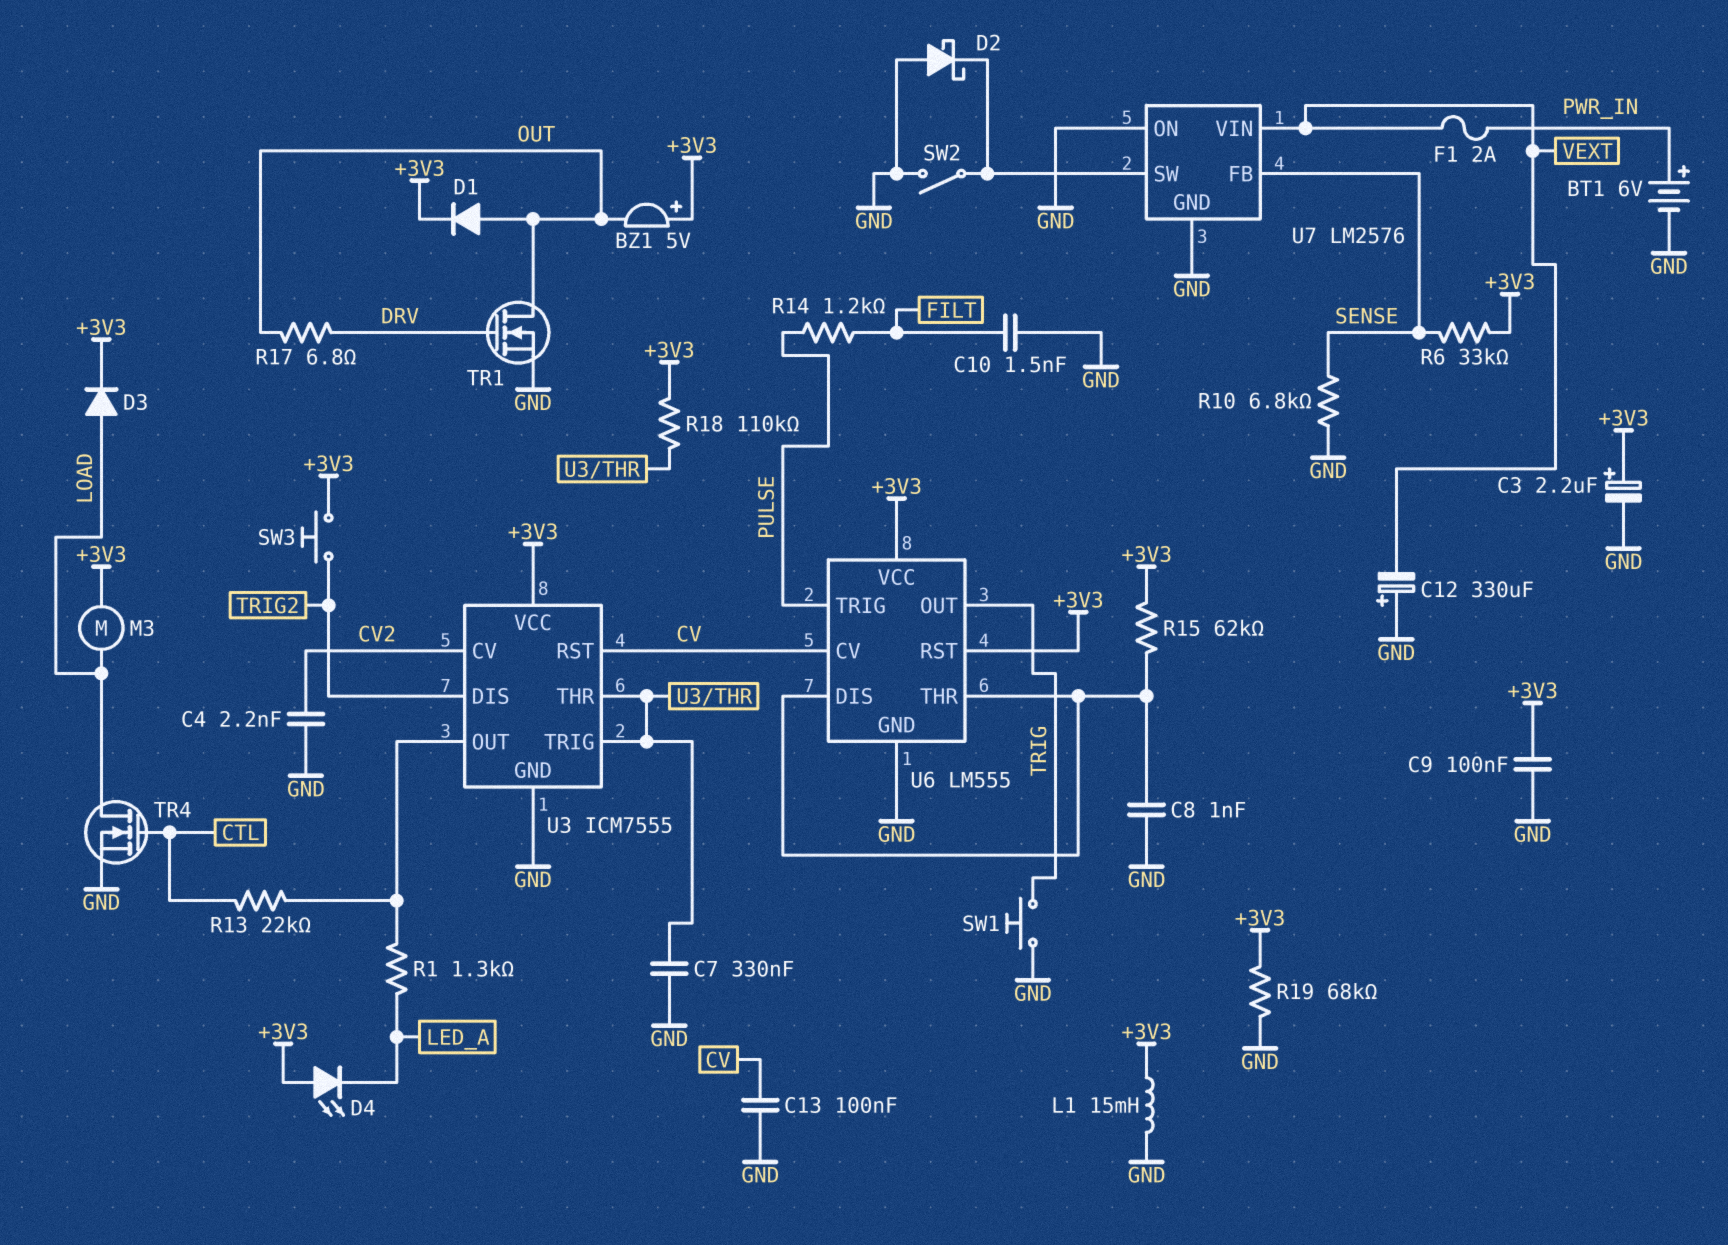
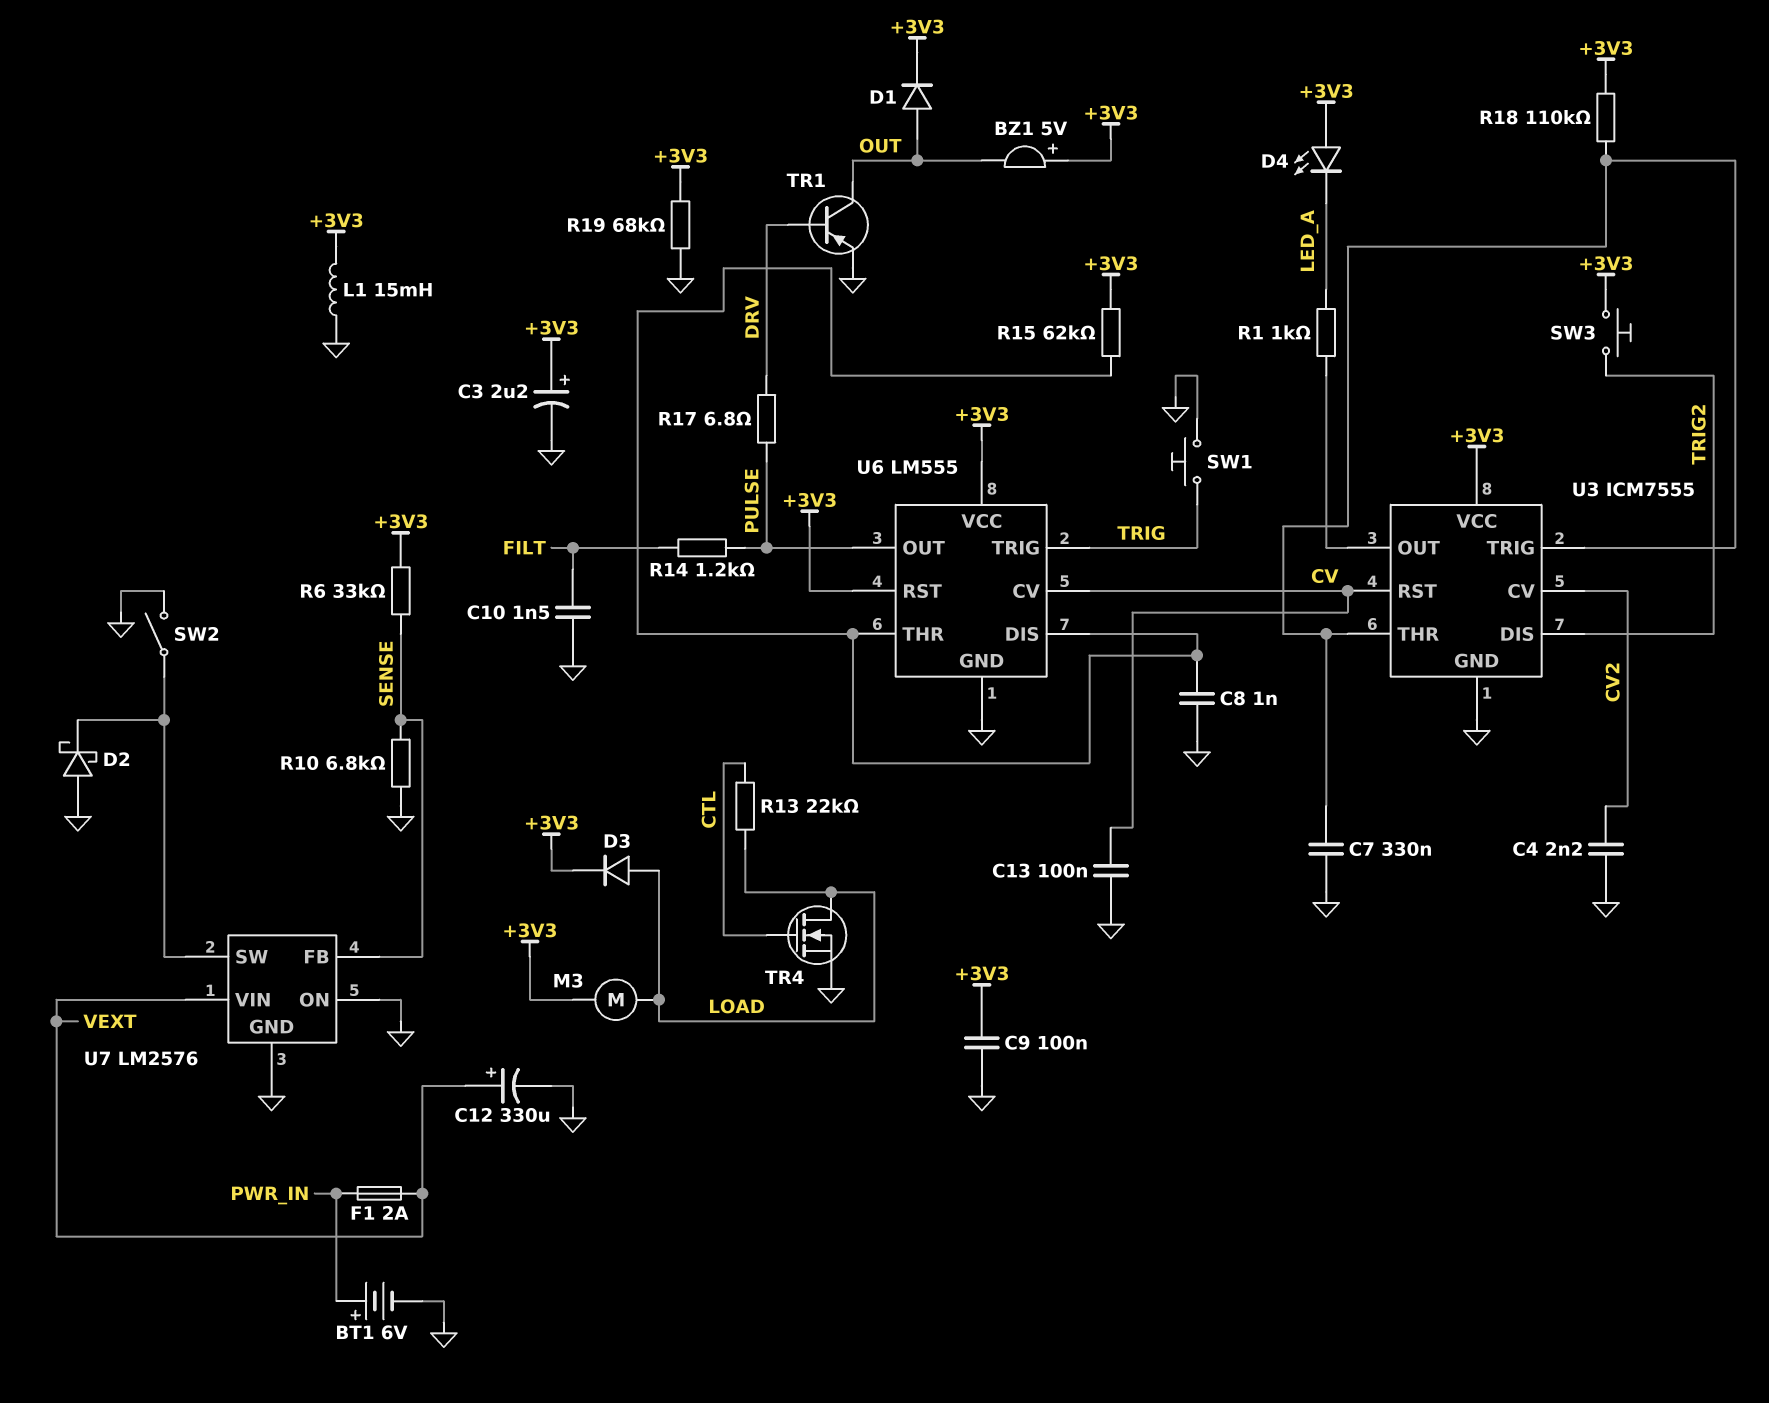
C12: 330uF (plus GND, minus VEXT) -> 330uF (plus VEXT, minus GND)
R1: 1.3k (LED_A, U3/OUT) -> 1k (LED_A, U3/OUT)
R13: 22k (CTL, U3/OUT) -> 22k (CTL, LOAD)
R17: 6.8 (DRV, OUT) -> 6.8 (DRV, PULSE)
TR1: NMOS (G DRV, D OUT, S GND) -> PNP (B DRV, C OUT, E GND)
U6 pin OUT: TRIG -> PULSE
U6 pin TRIG: PULSE -> TRIG

